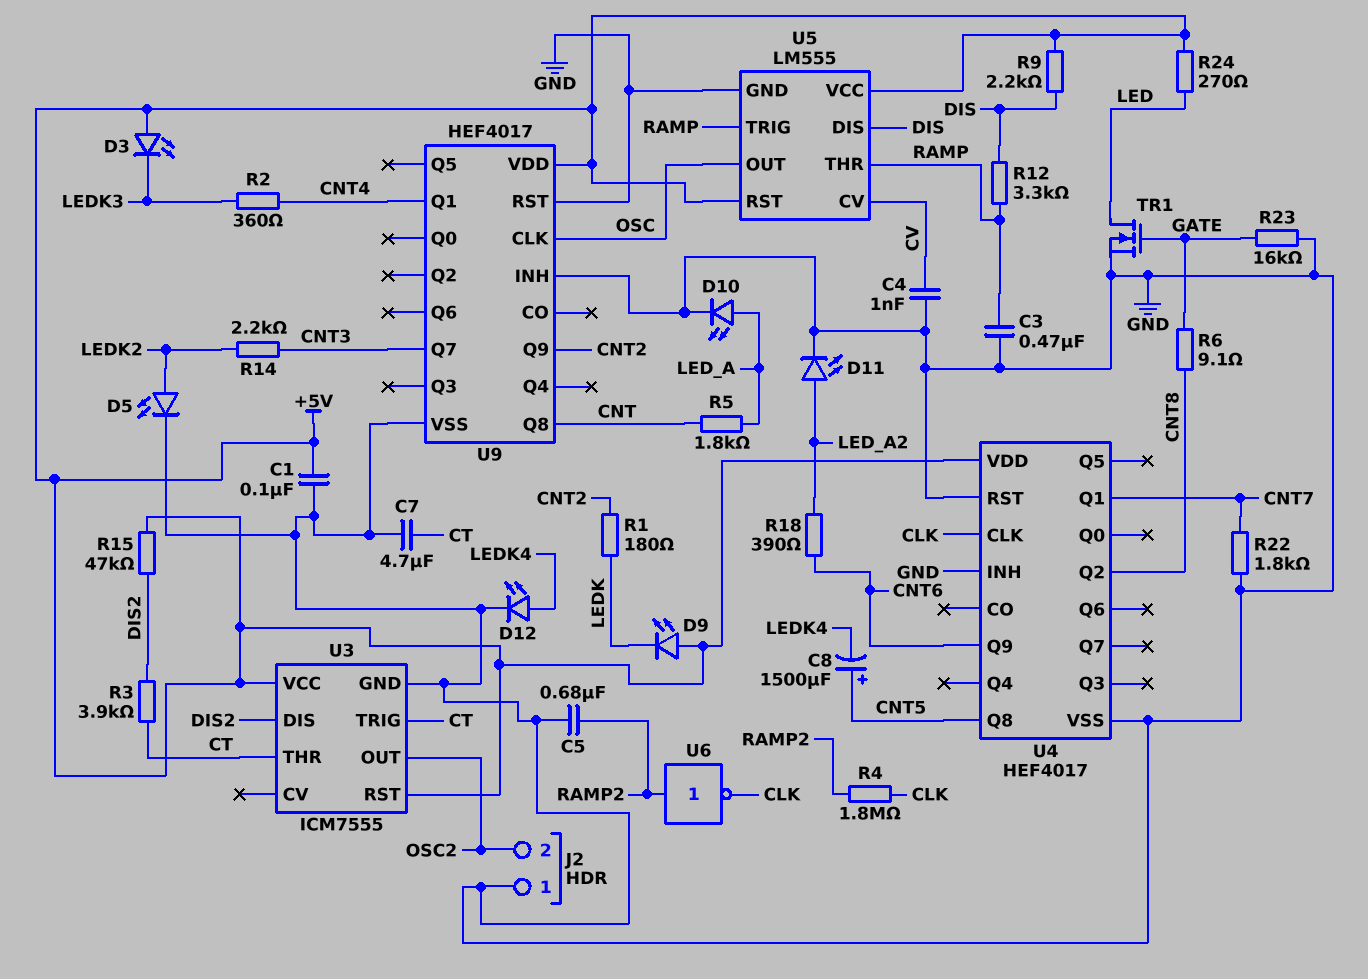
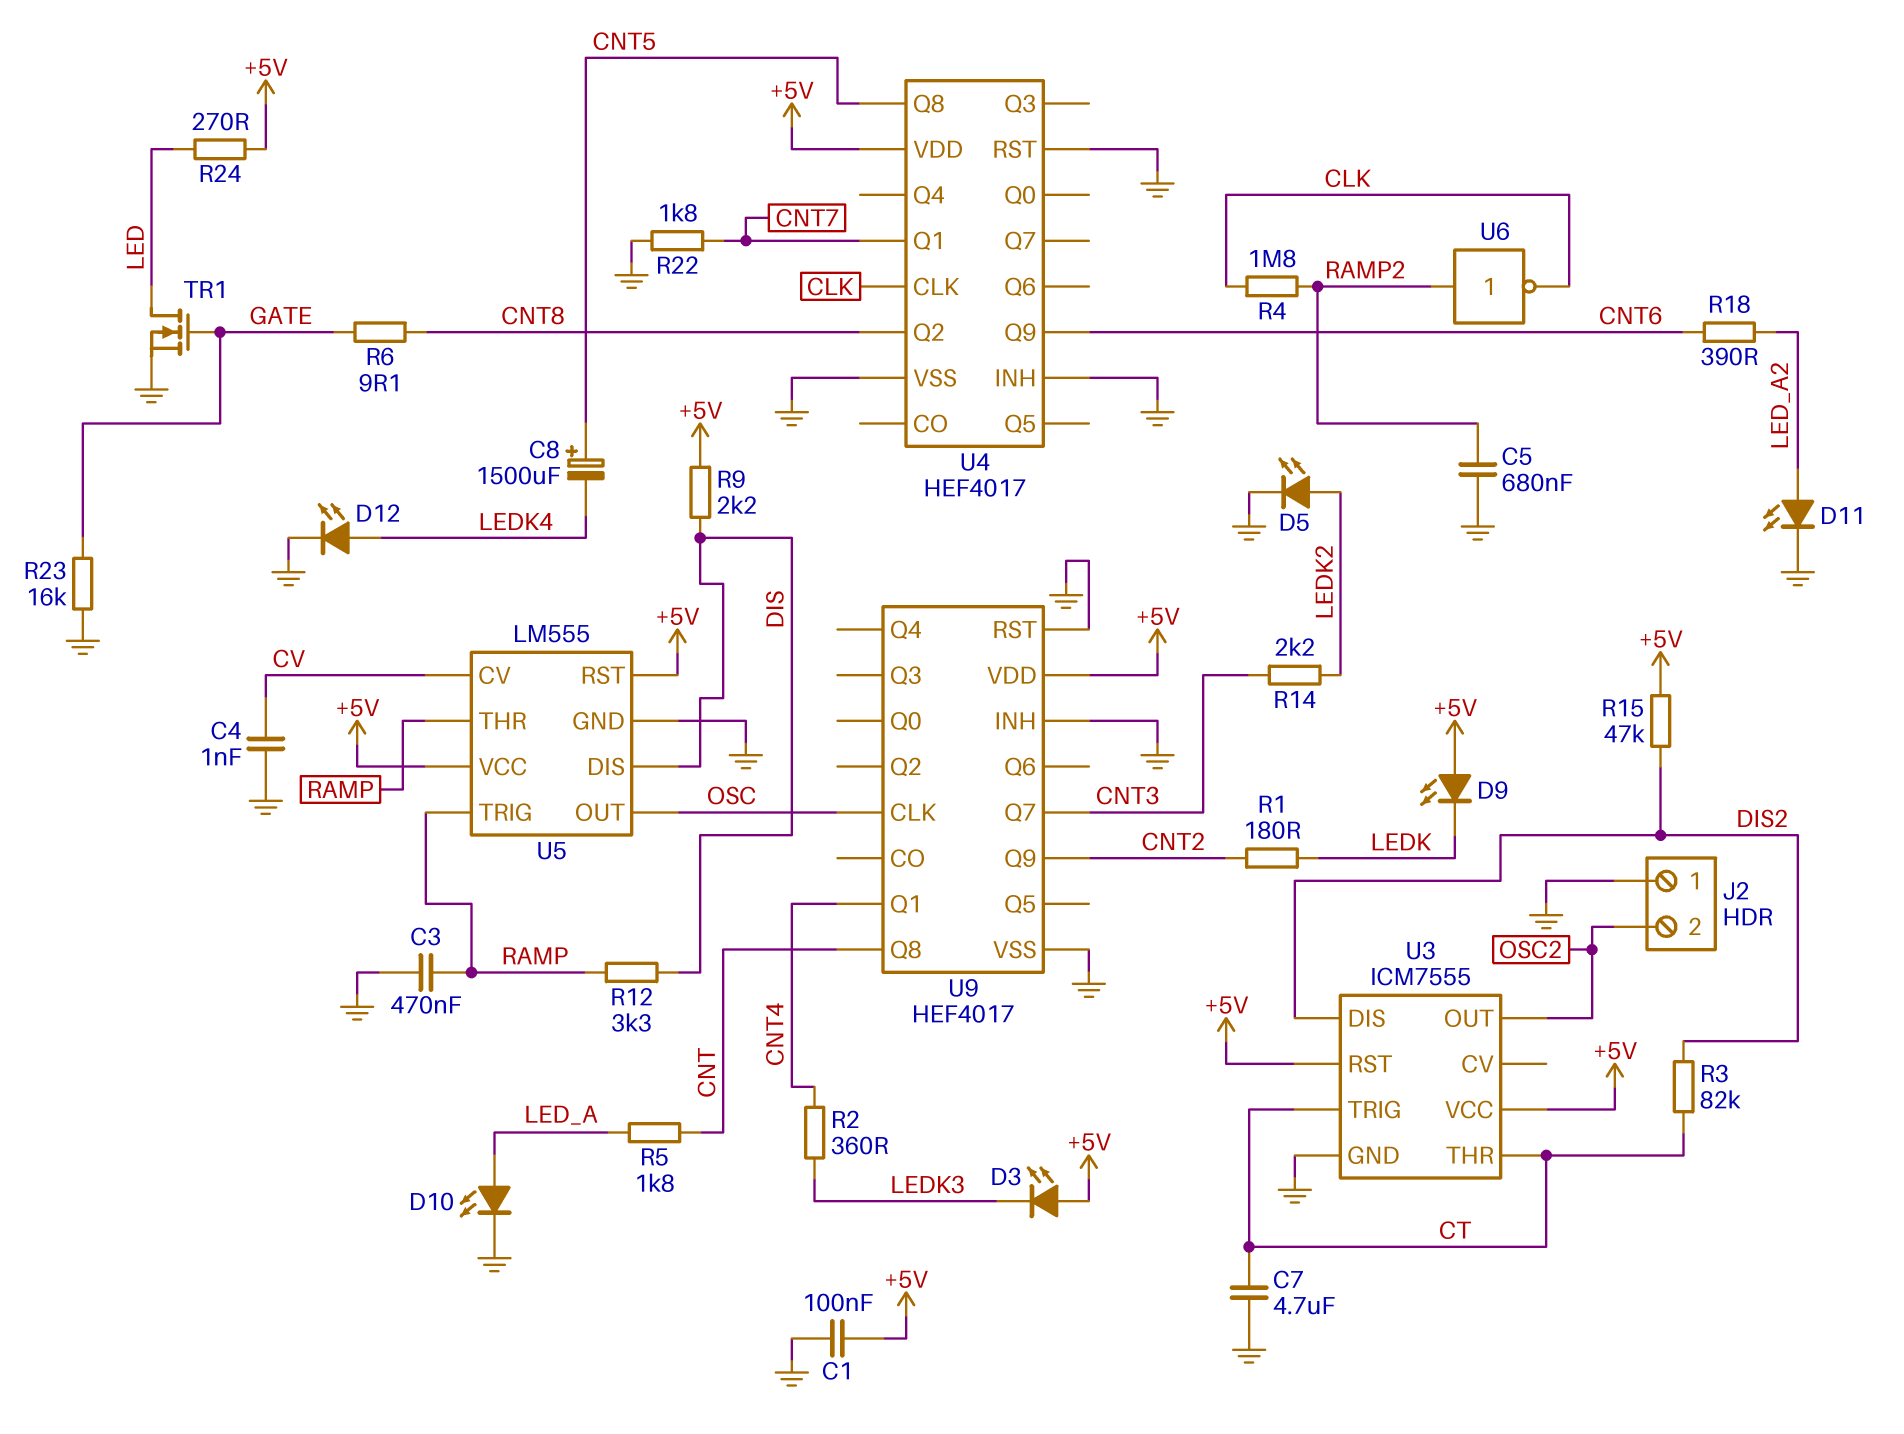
R3: 3.9k (CT, DIS2) -> 82k (CT, DIS2)

